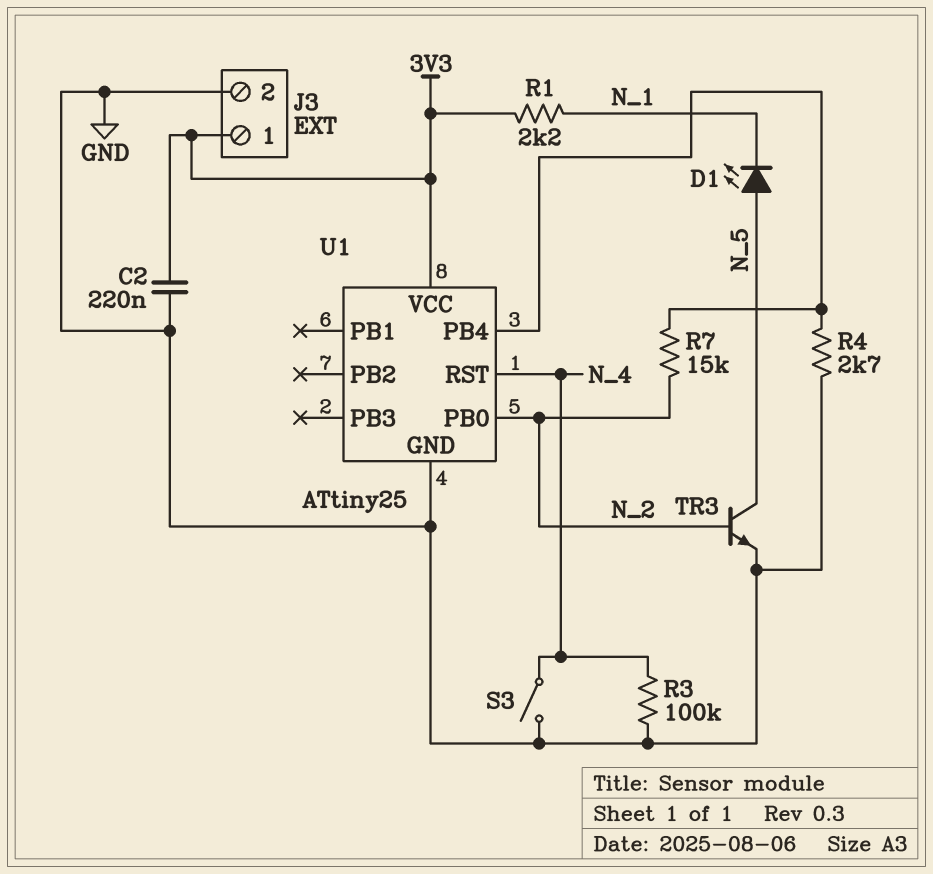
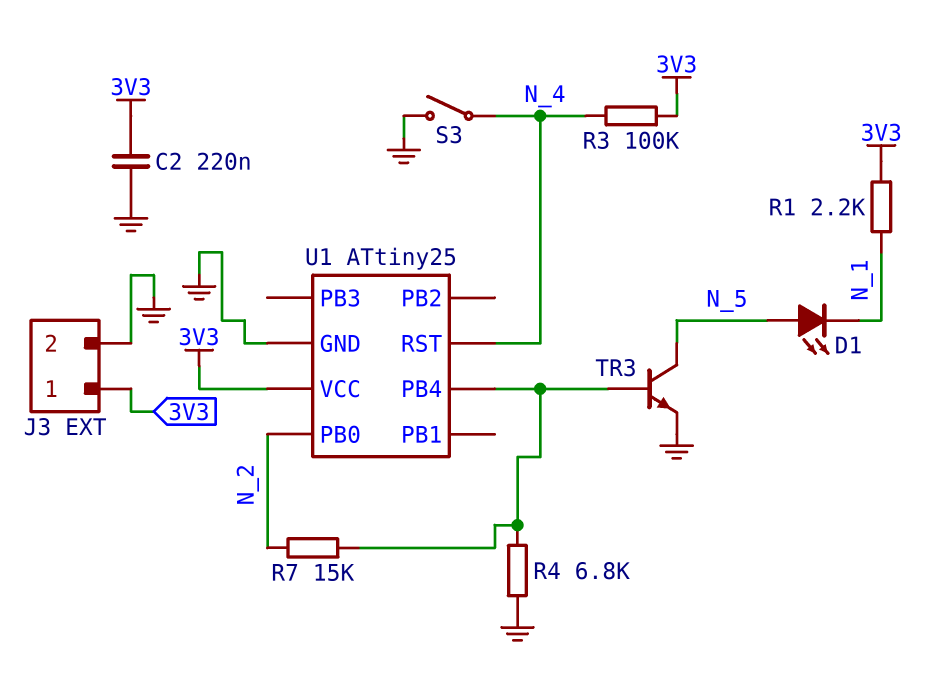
R3: 100k (GND, N_4) -> 100k (3V3, N_4)
R4: 2.7k (GND, U1/PB4) -> 6.8k (GND, U1/PB4)
TR3: NPN (B N_2, C N_5, E GND) -> NPN (B U1/PB4, C N_5, E GND)

